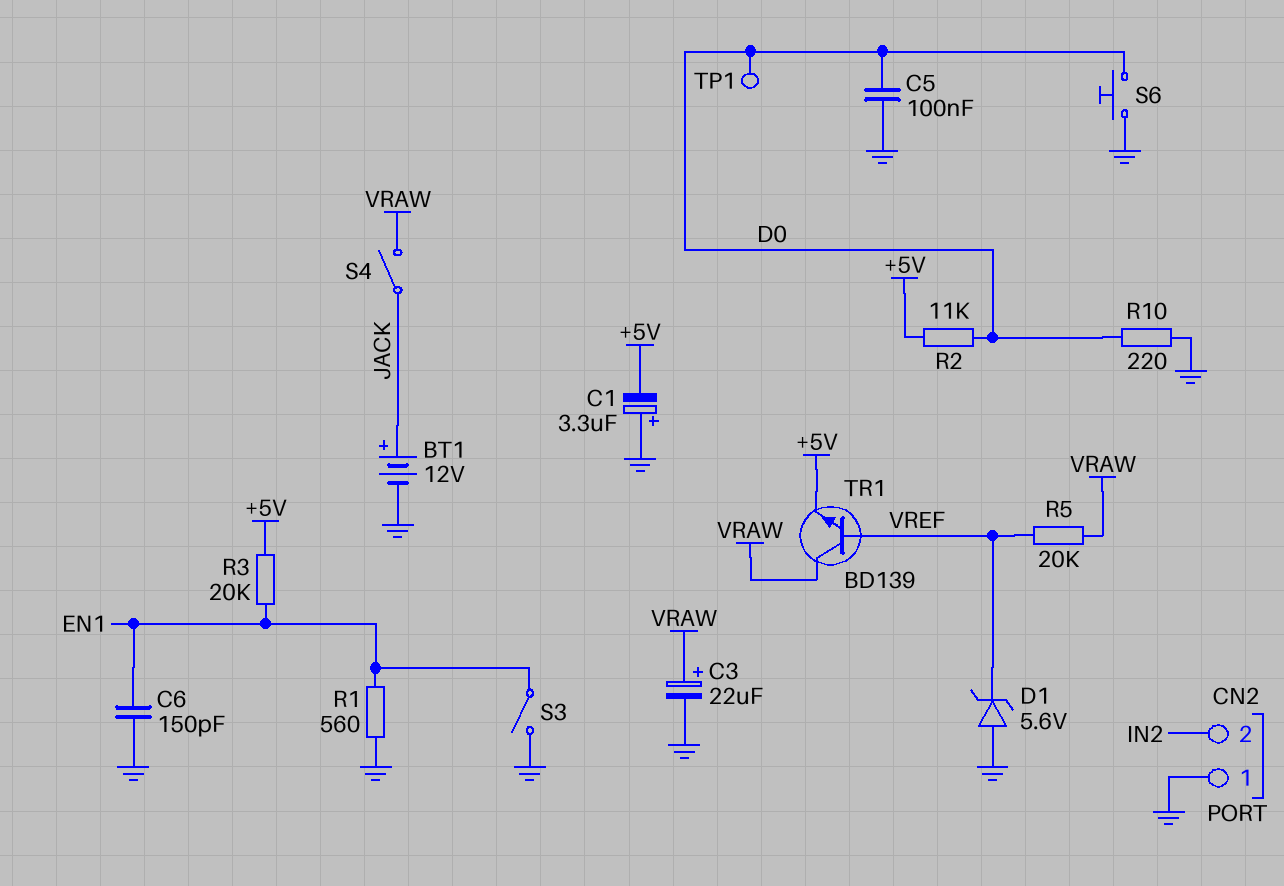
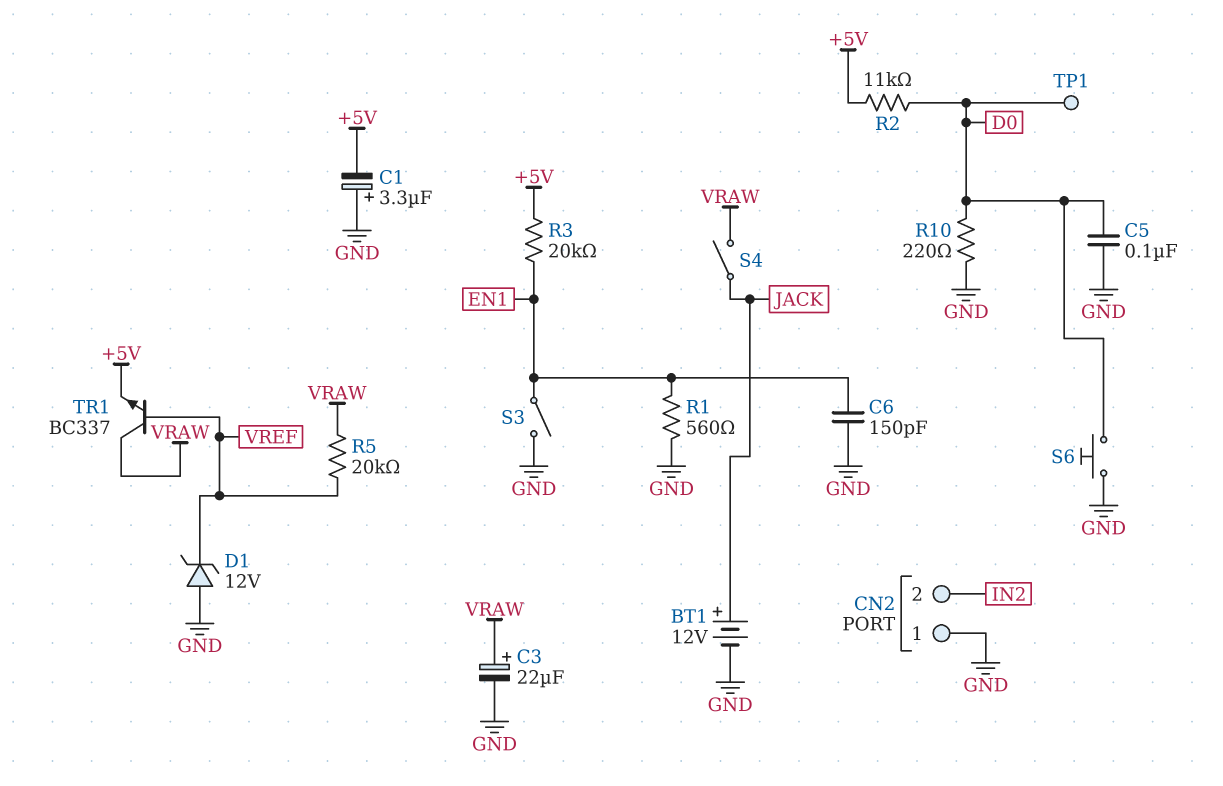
D1: zener 5.6V (A GND, K VREF) -> zener 12V (A GND, K VREF)
TR1: NPN BD139 (B VREF, C VRAW, E +5V) -> NPN BC337 (B VREF, C VRAW, E +5V)

